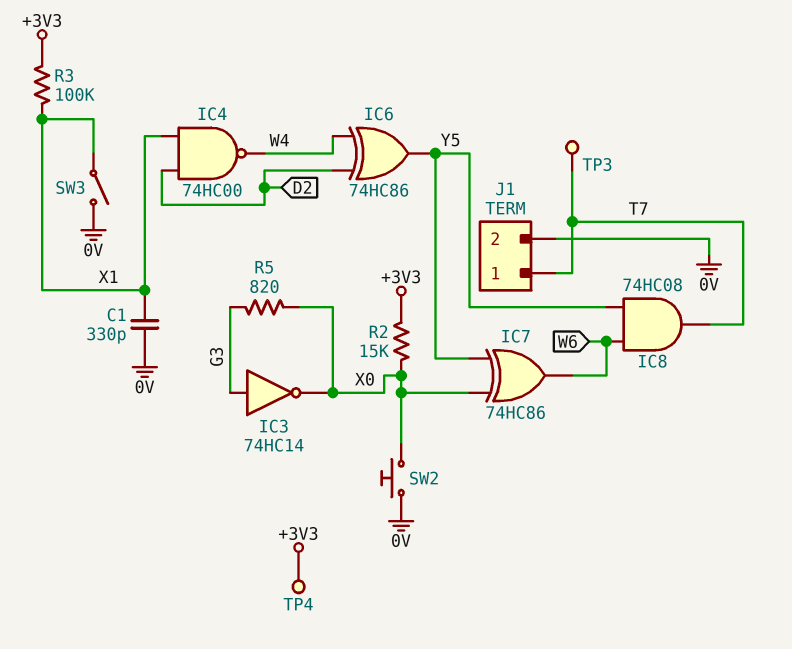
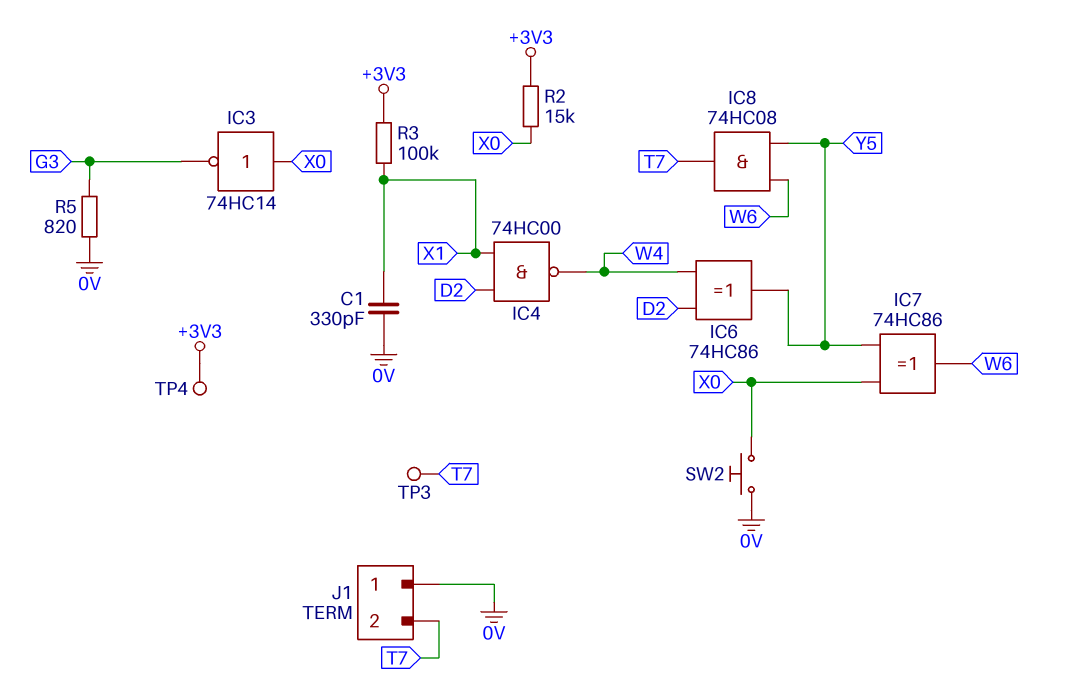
IC3: NOT 74HC14 (in G3, out X0) -> NOT 74HC14 (in X0, out G3)
J1 pin 1: T7 -> 0V
J1 pin 2: 0V -> T7
R5: 820 (G3, X0) -> 820 (0V, G3)
SW3: switch (0V, X1) -> none

